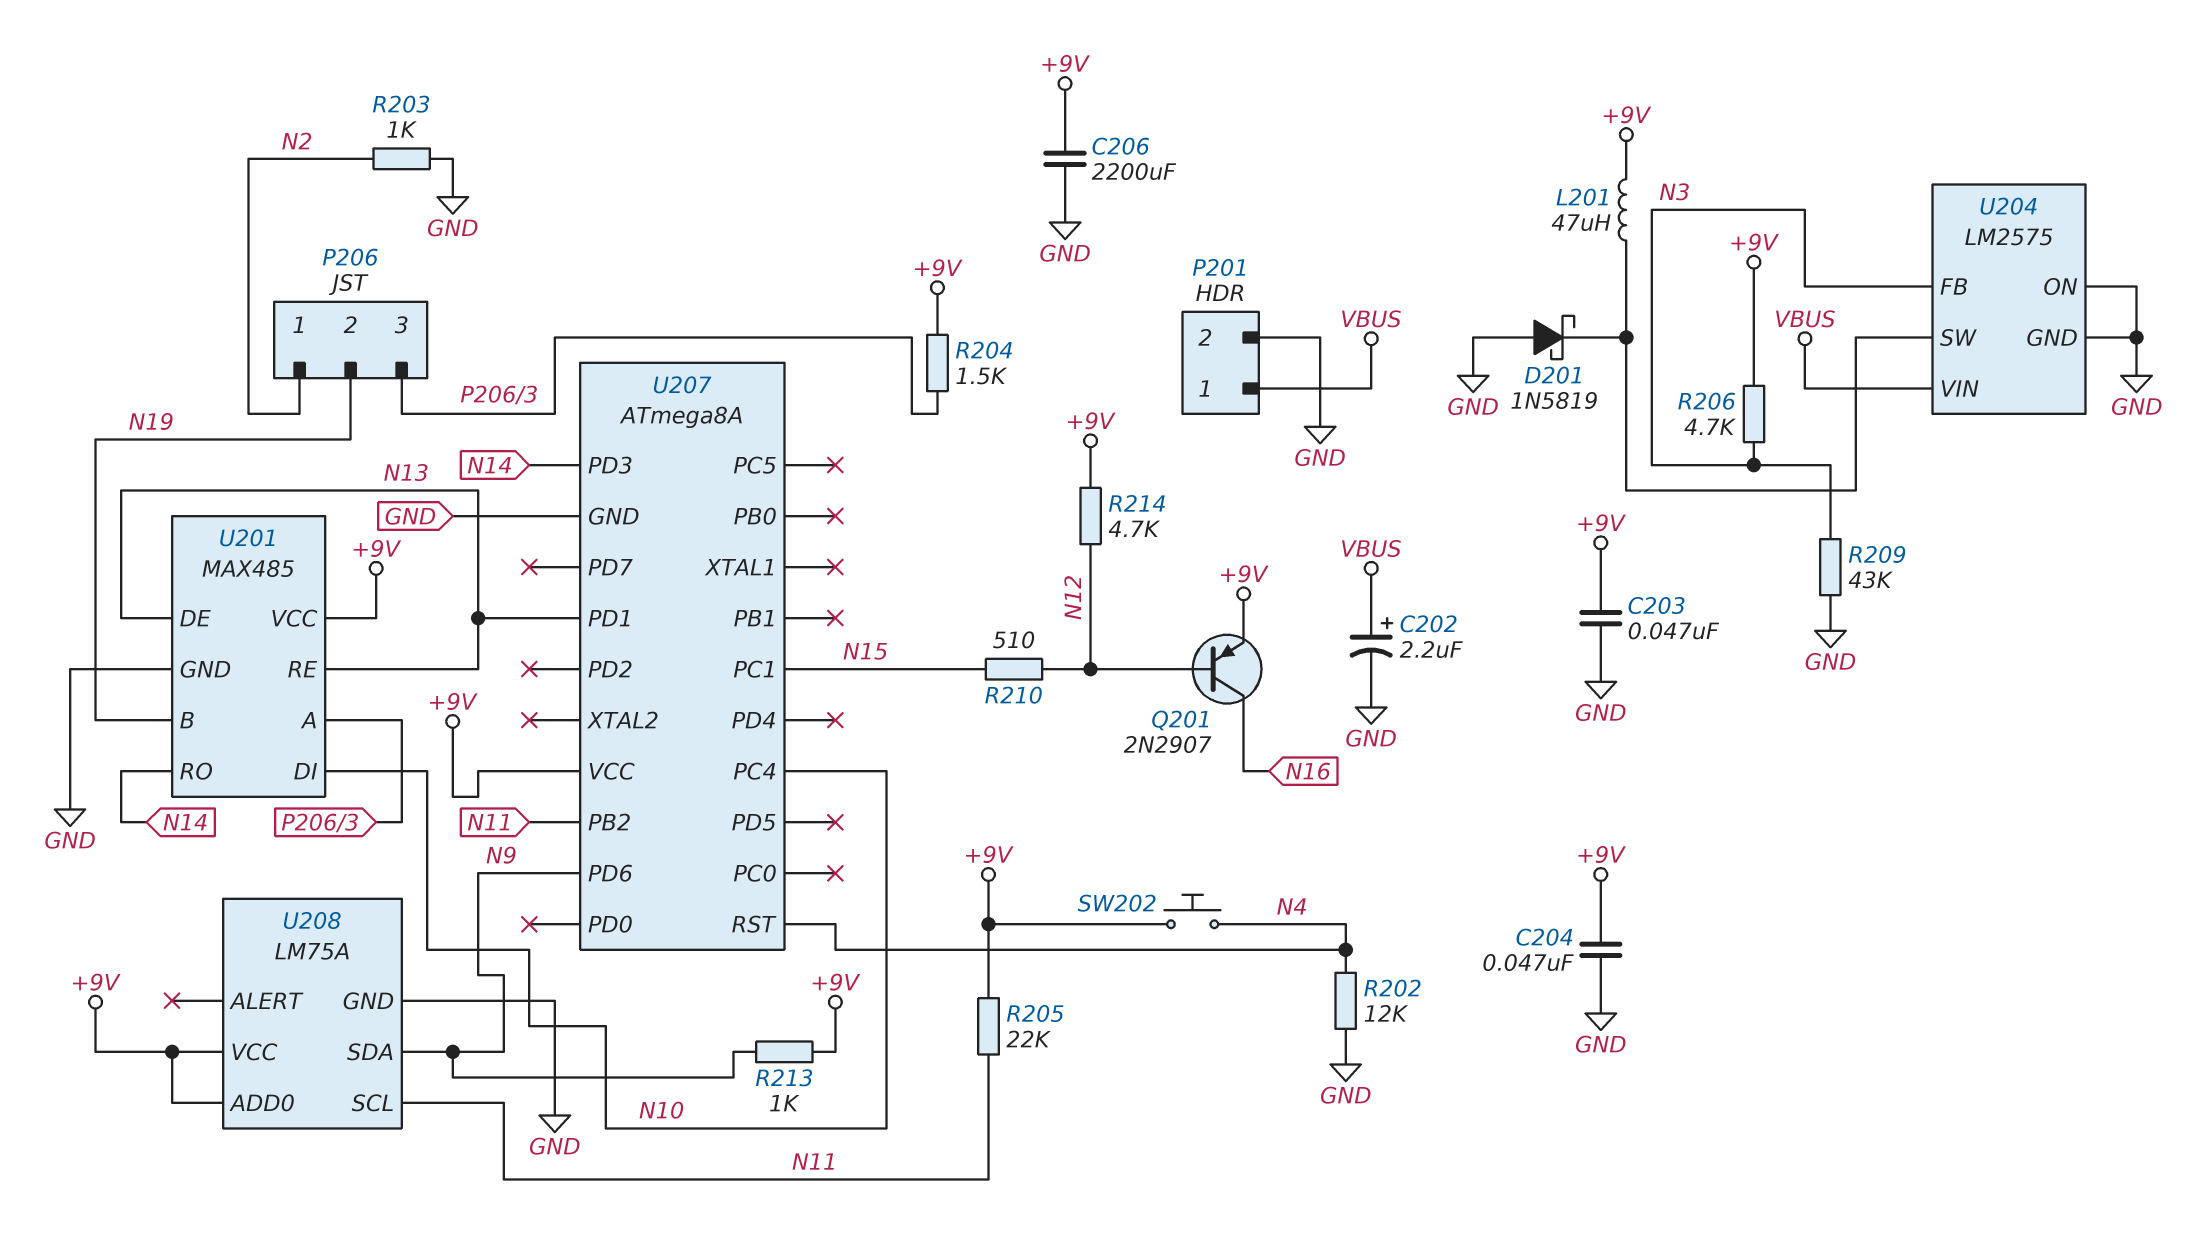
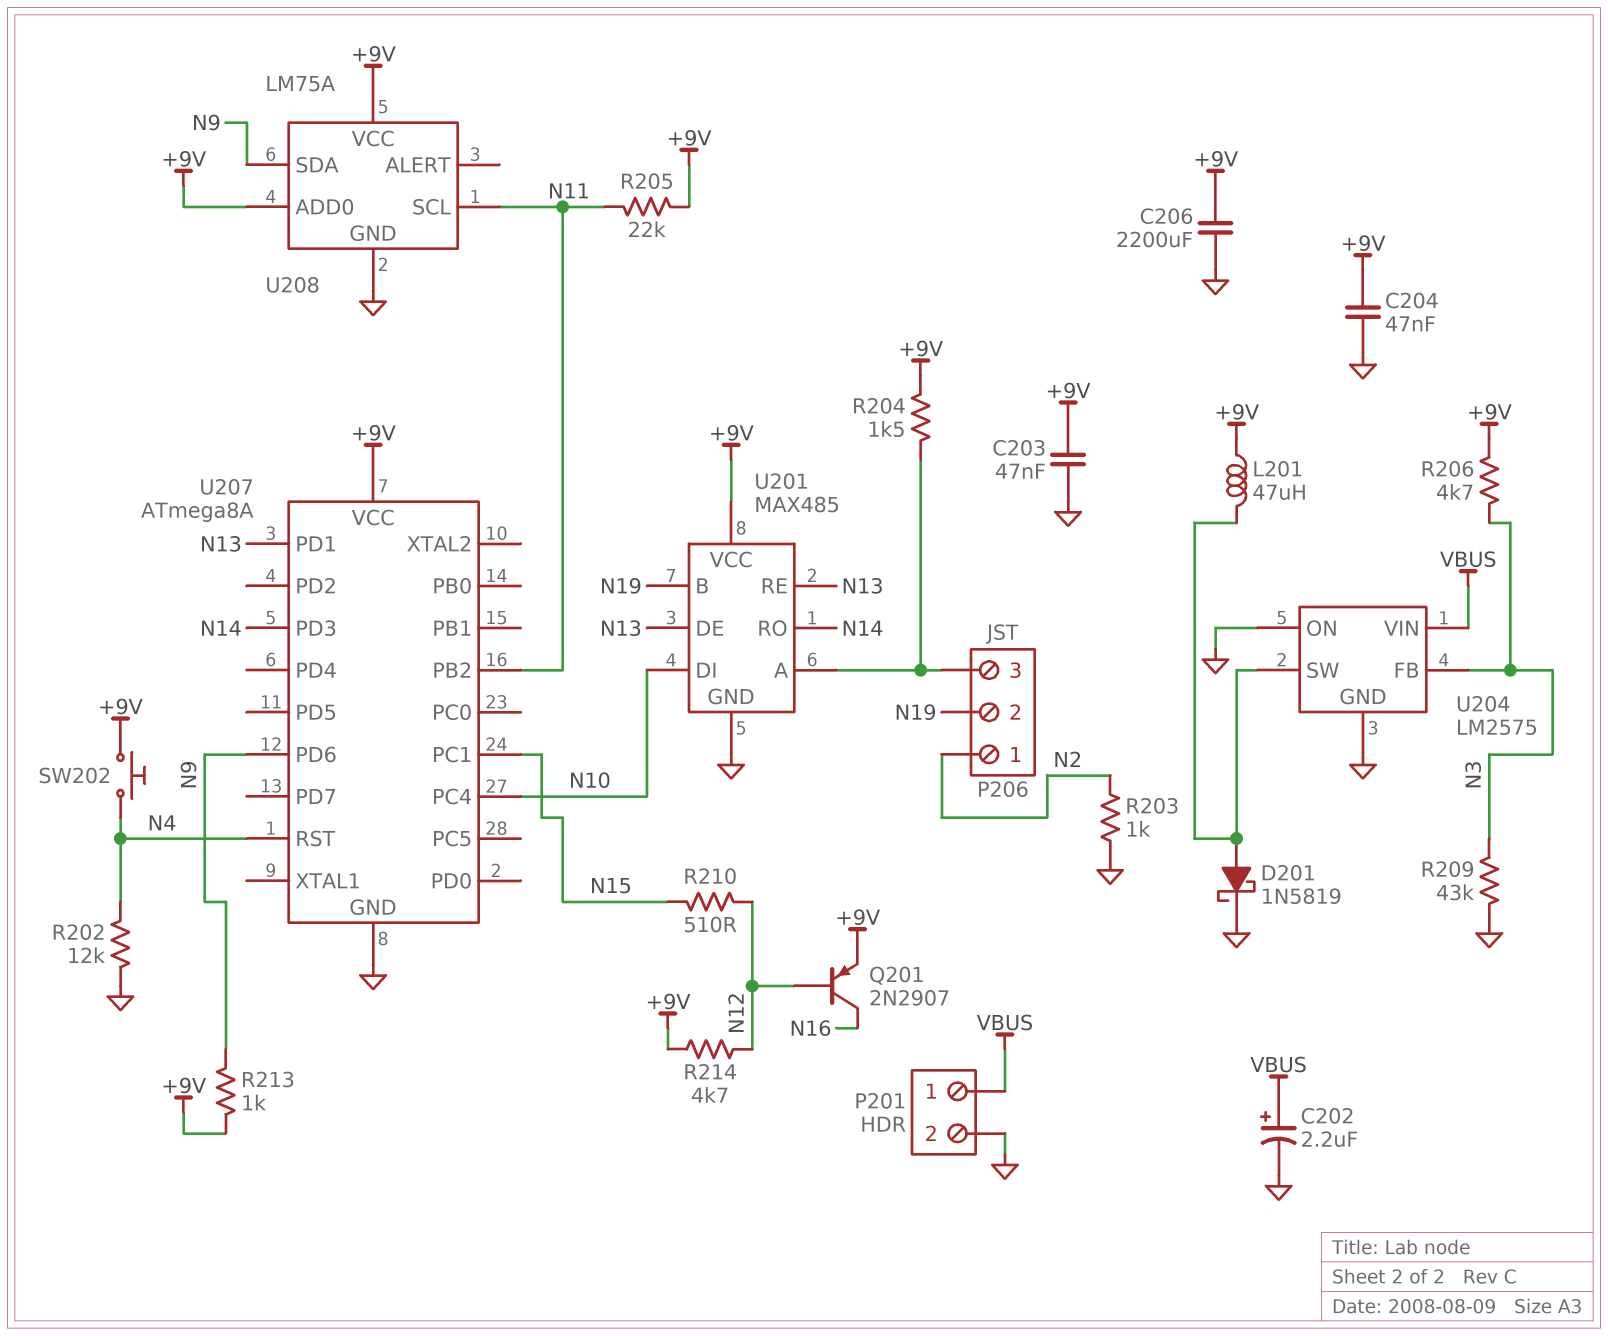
D201: schottky 1N5819 (A GND, K U204/SW) -> schottky 1N5819 (A U204/SW, K GND)

